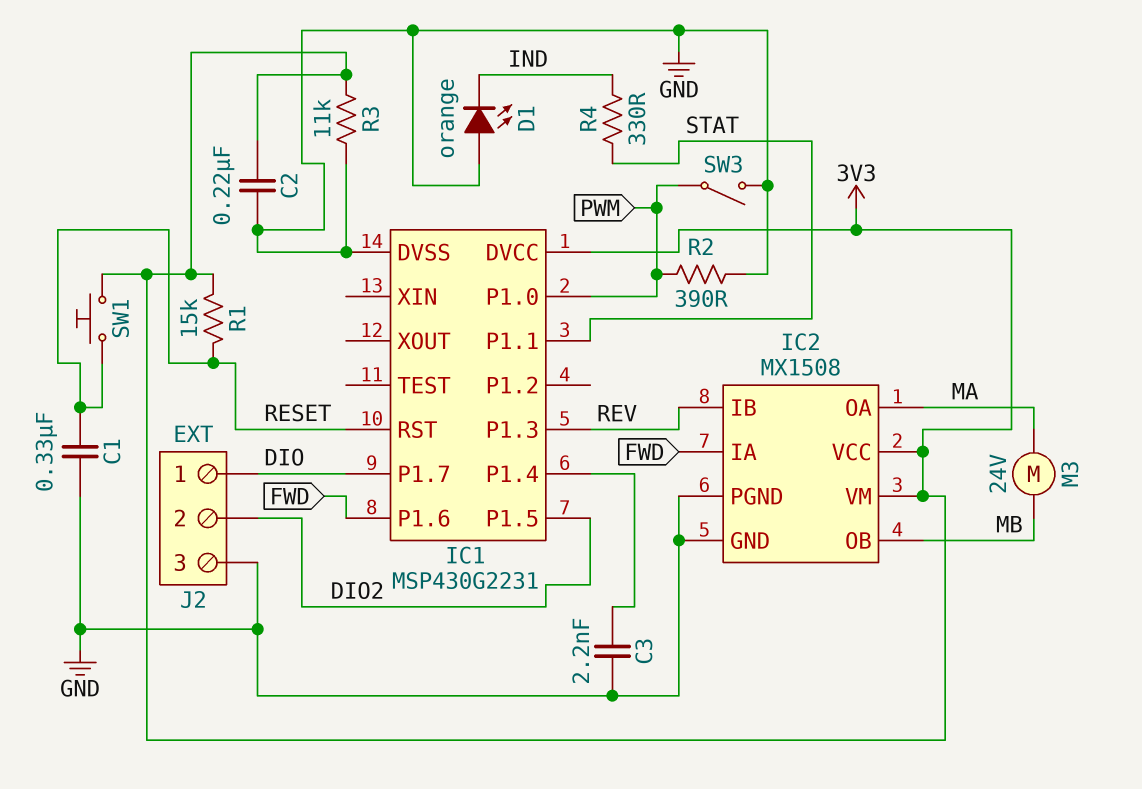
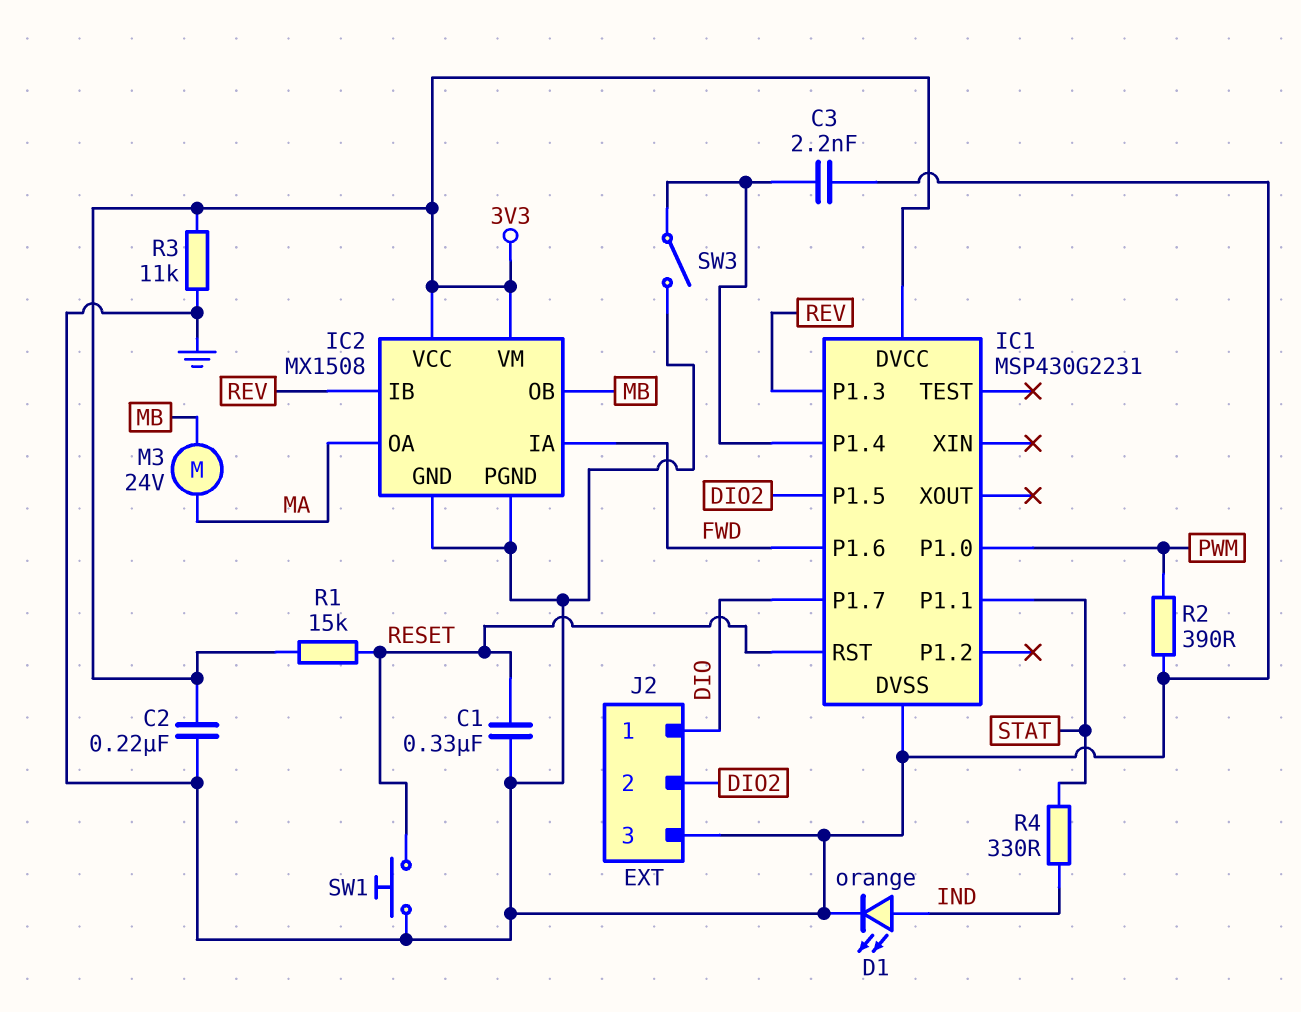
D1: LED orange (A GND, K IND) -> LED orange (A IND, K GND)
SW1: button (3V3, RESET) -> button (GND, RESET)
SW3: switch (GND, PWM) -> switch (GND, IC1/P1.4)

